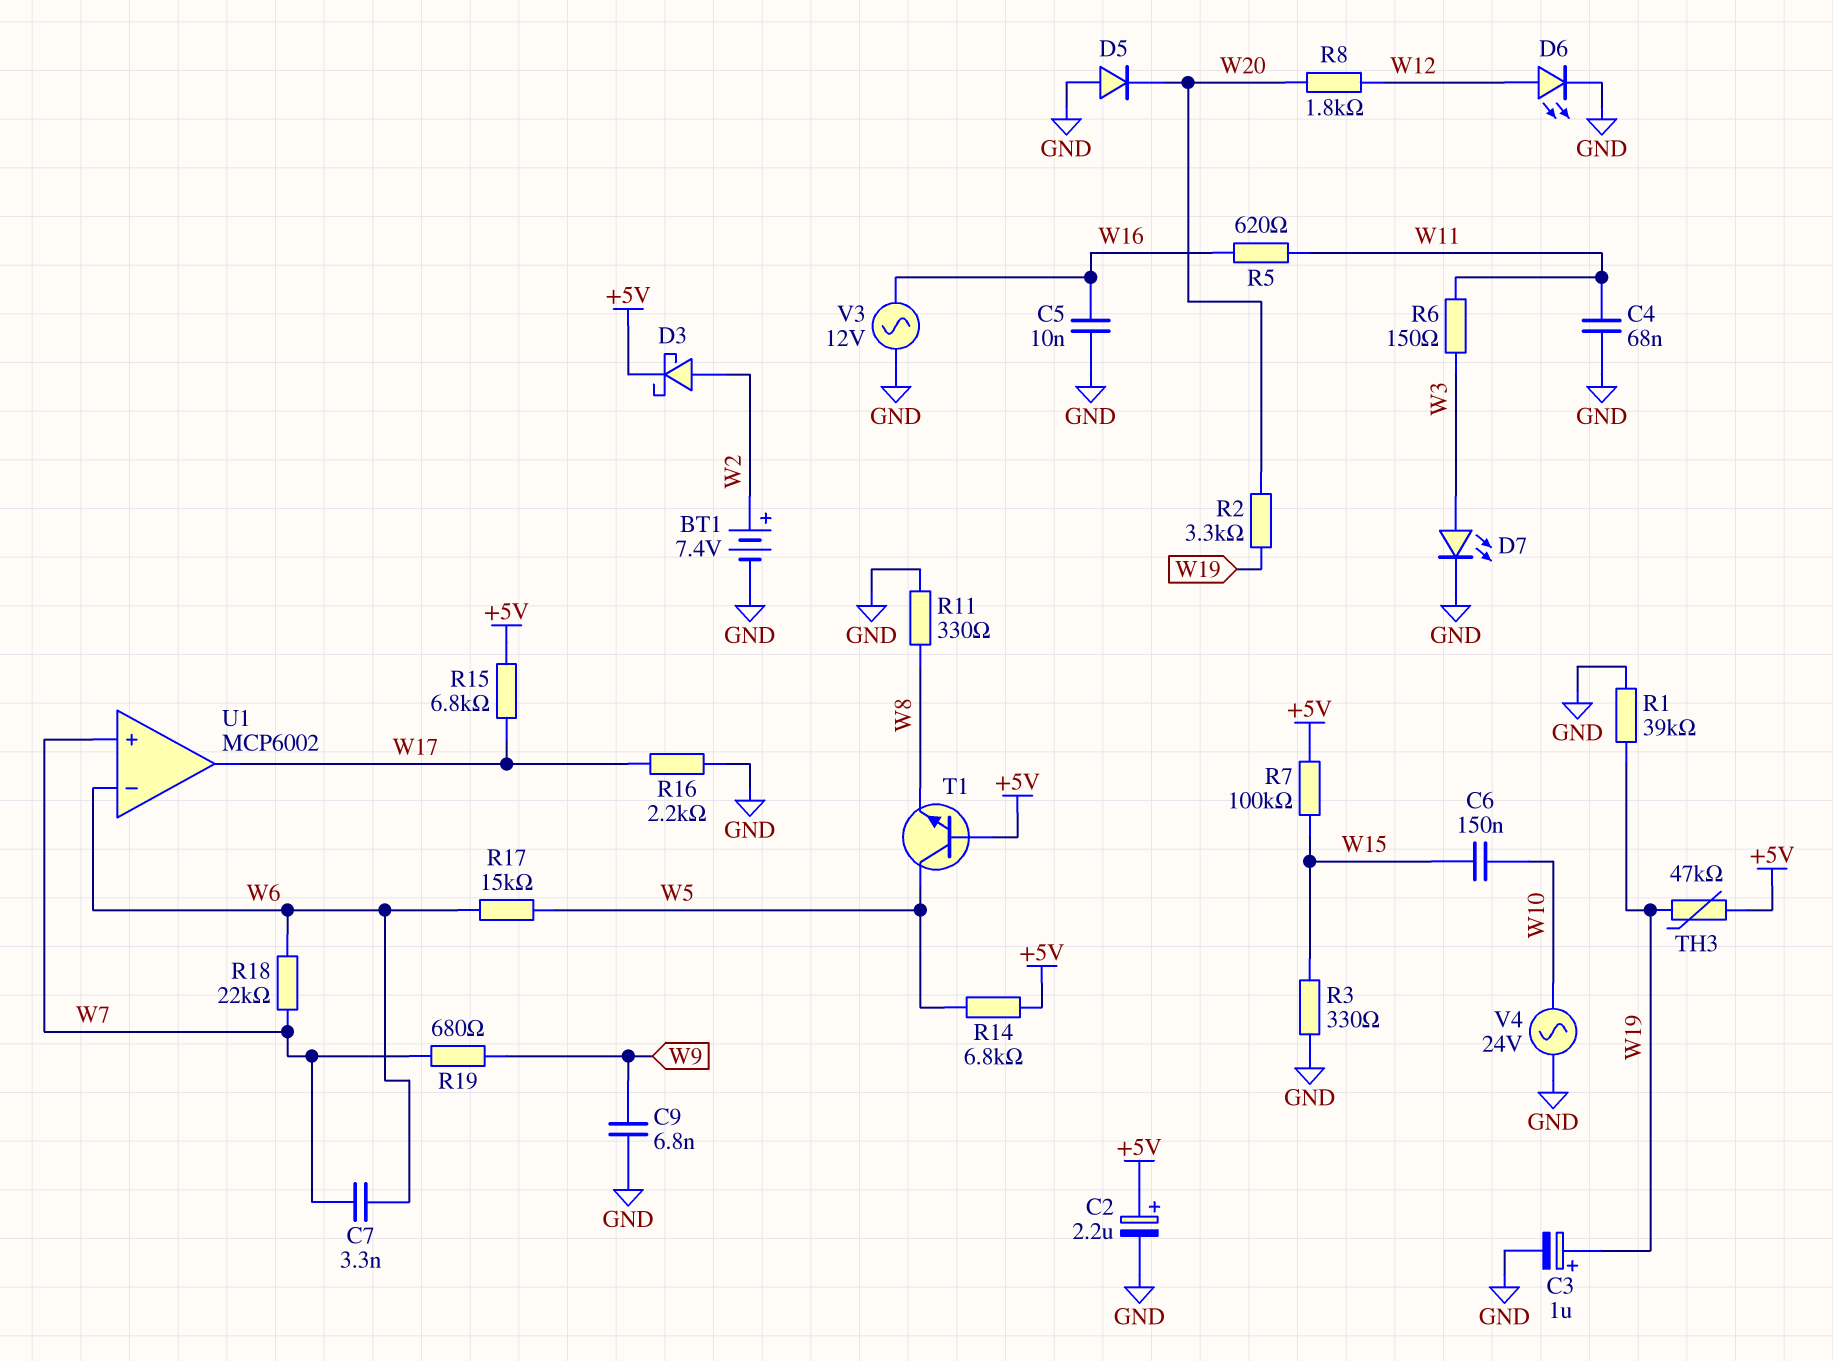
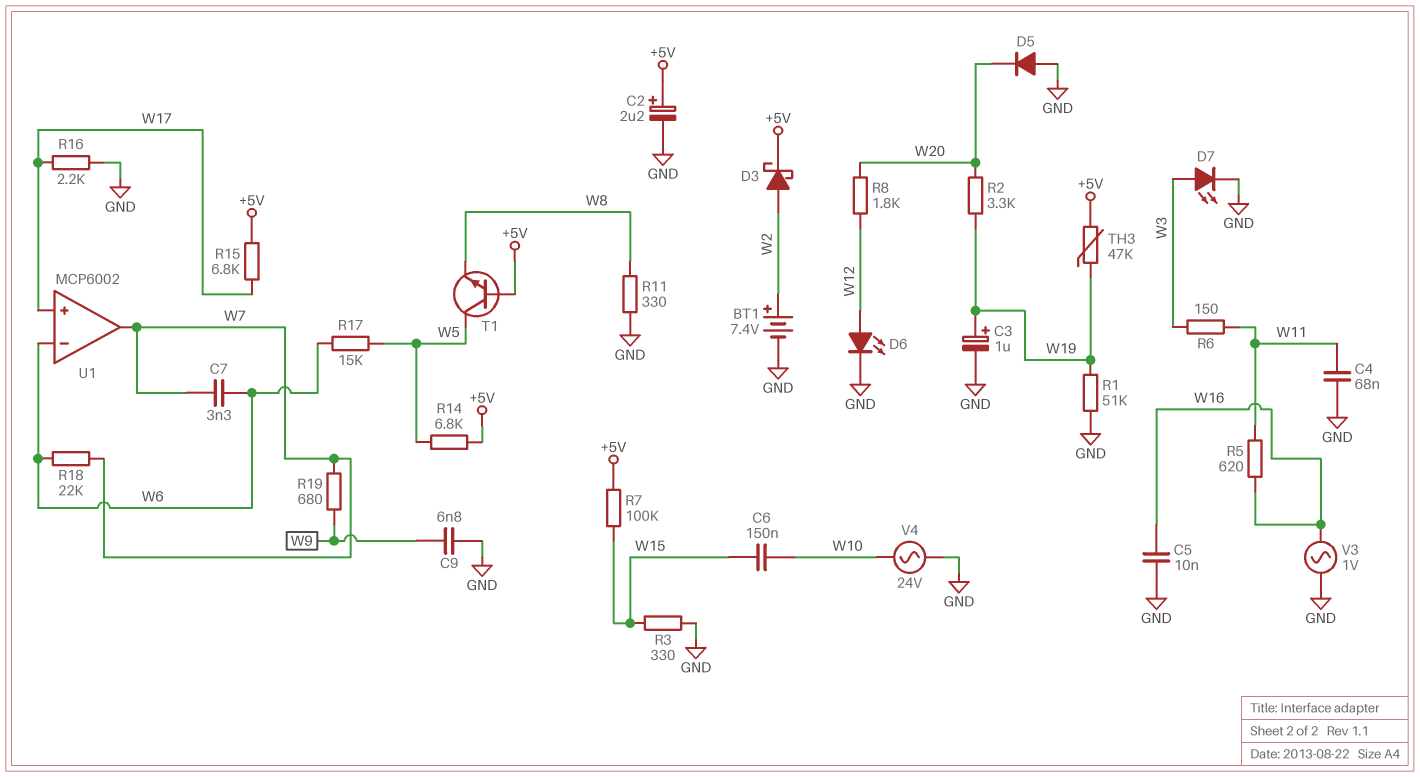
R1: 39k (GND, W19) -> 51k (GND, W19)
U1 pin in+: W7 -> W17
U1 pin out: W17 -> W7
V3: AC 12V (GND, W16) -> AC 1V (GND, W16)

